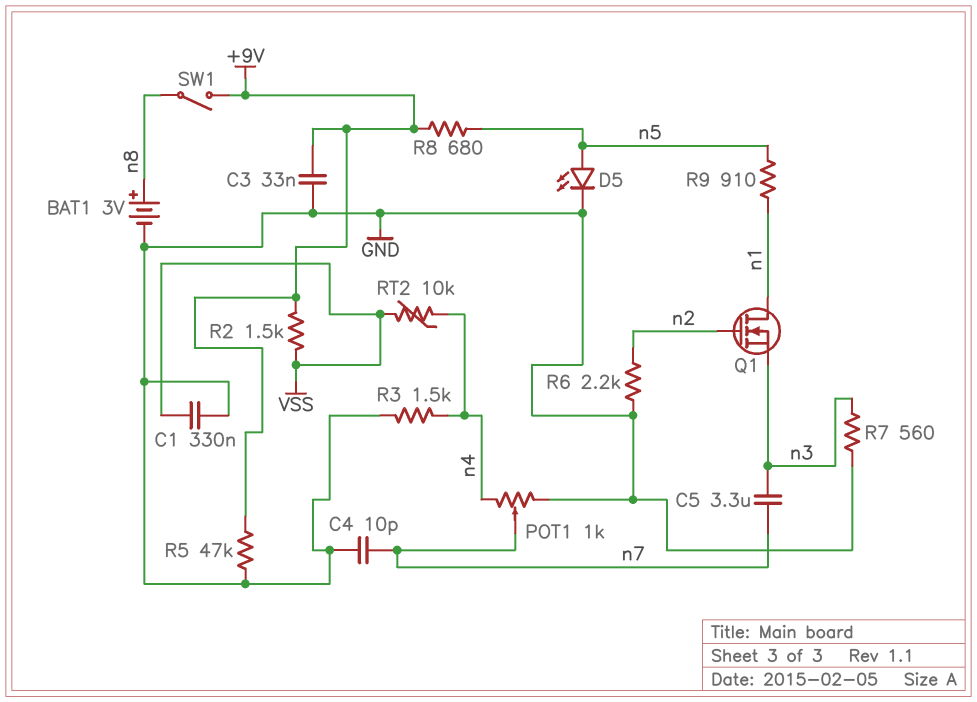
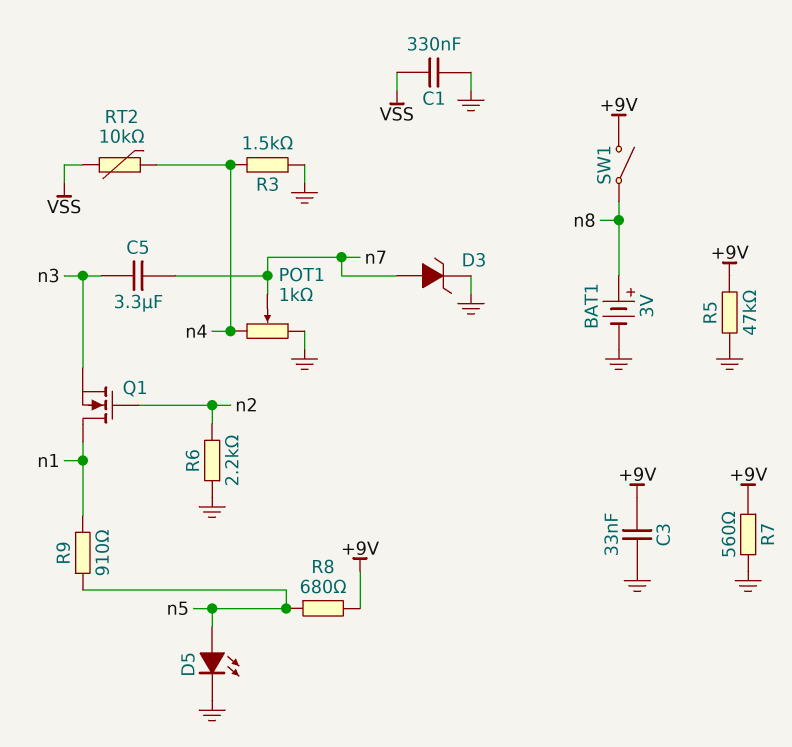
C4: 10pF (GND, n7) -> none
D3: none -> zener (A n7, K GND)
R2: 1.5k (+9V, VSS) -> none
R7: 560 (GND, n3) -> 560 (+9V, GND)

